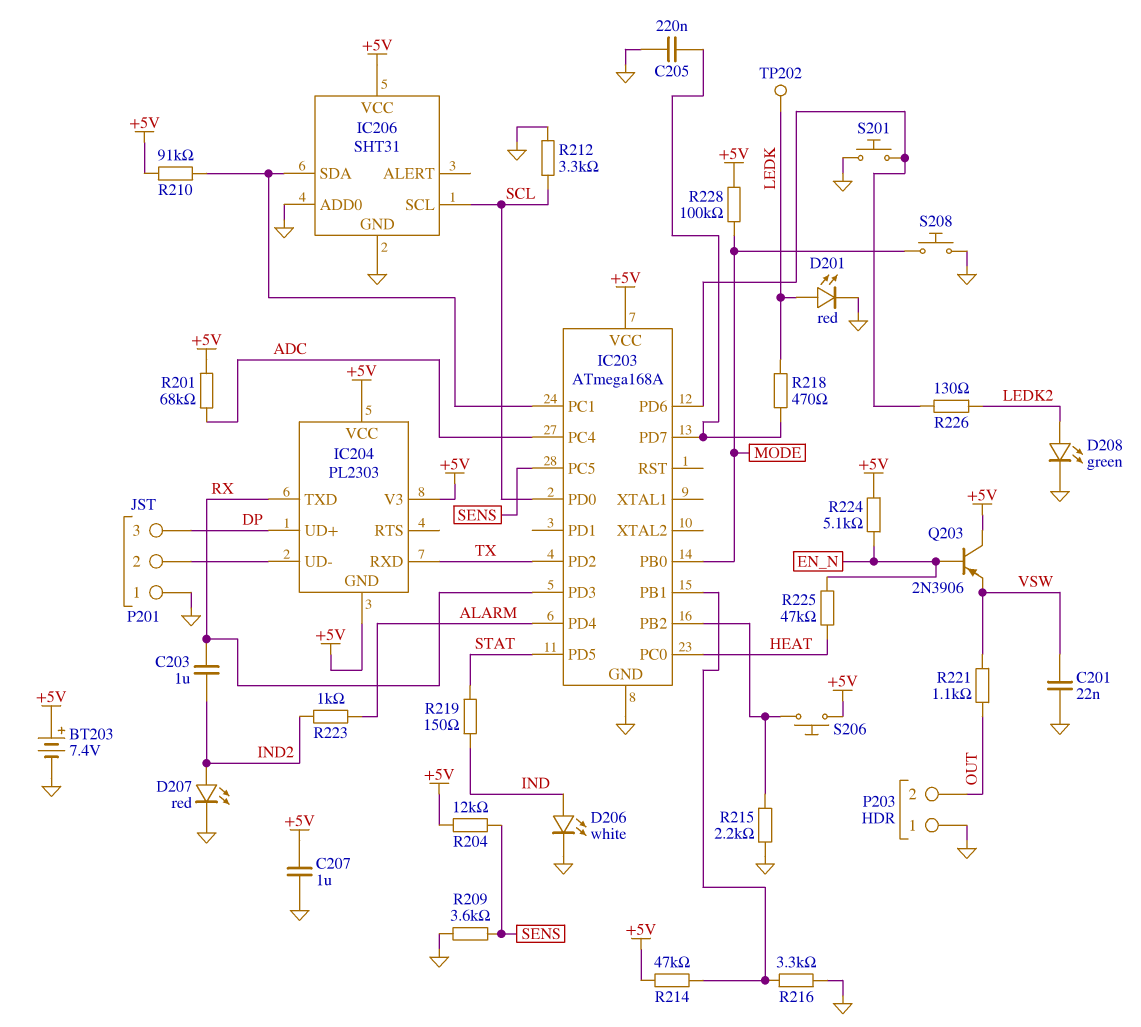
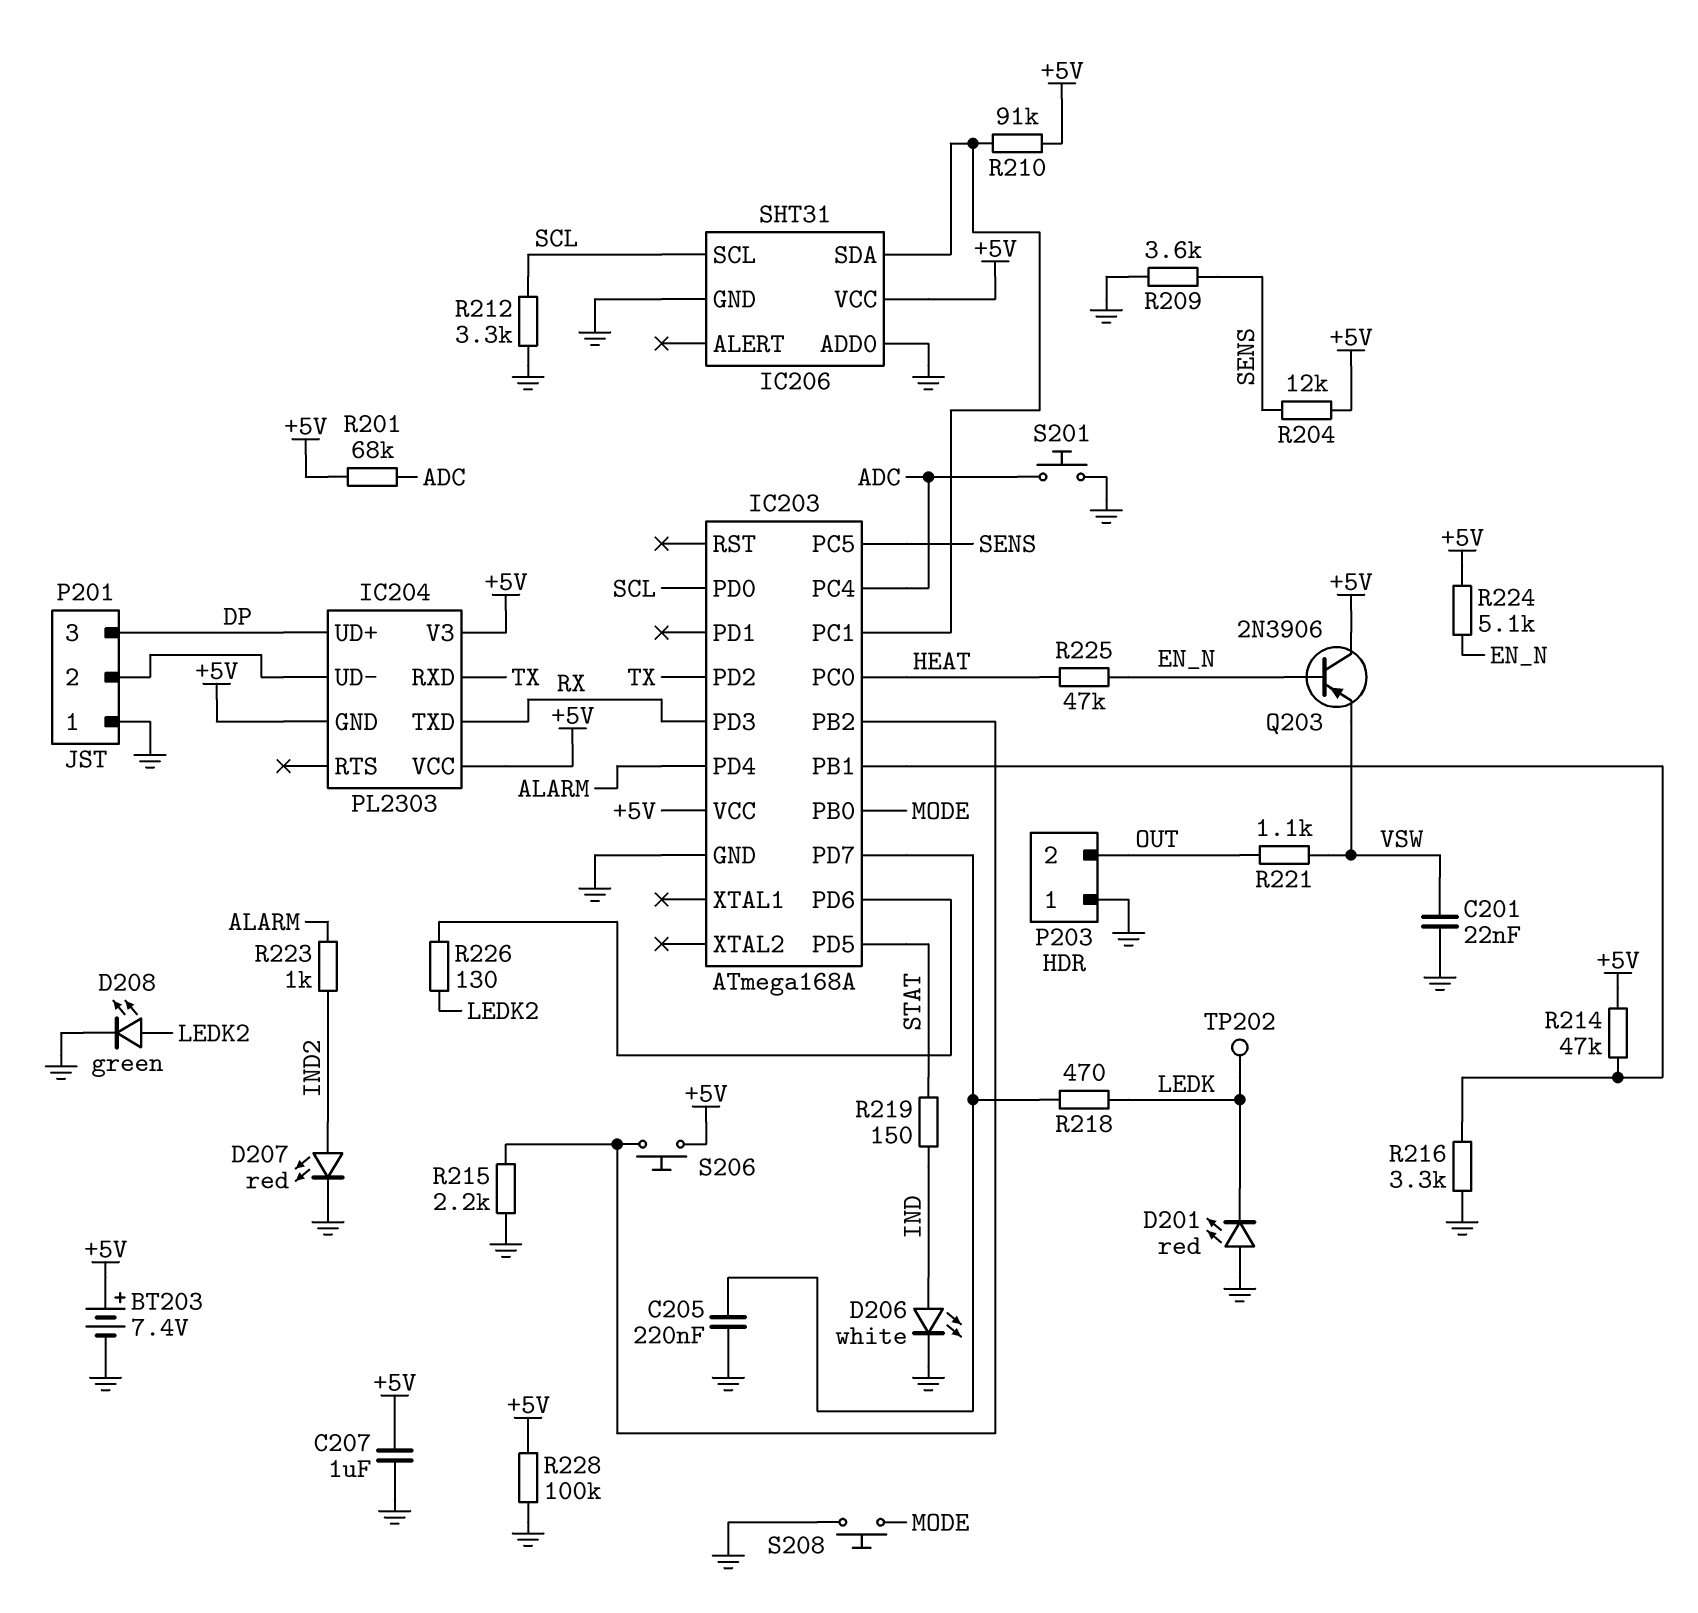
C203: 1uF (IND2, RX) -> none
D201: LED red (A LEDK, K GND) -> LED red (A GND, K LEDK)
R228: 100k (+5V, MODE) -> 100k (+5V, GND)
S201: button (GND, IC203/PD6) -> button (ADC, GND)

